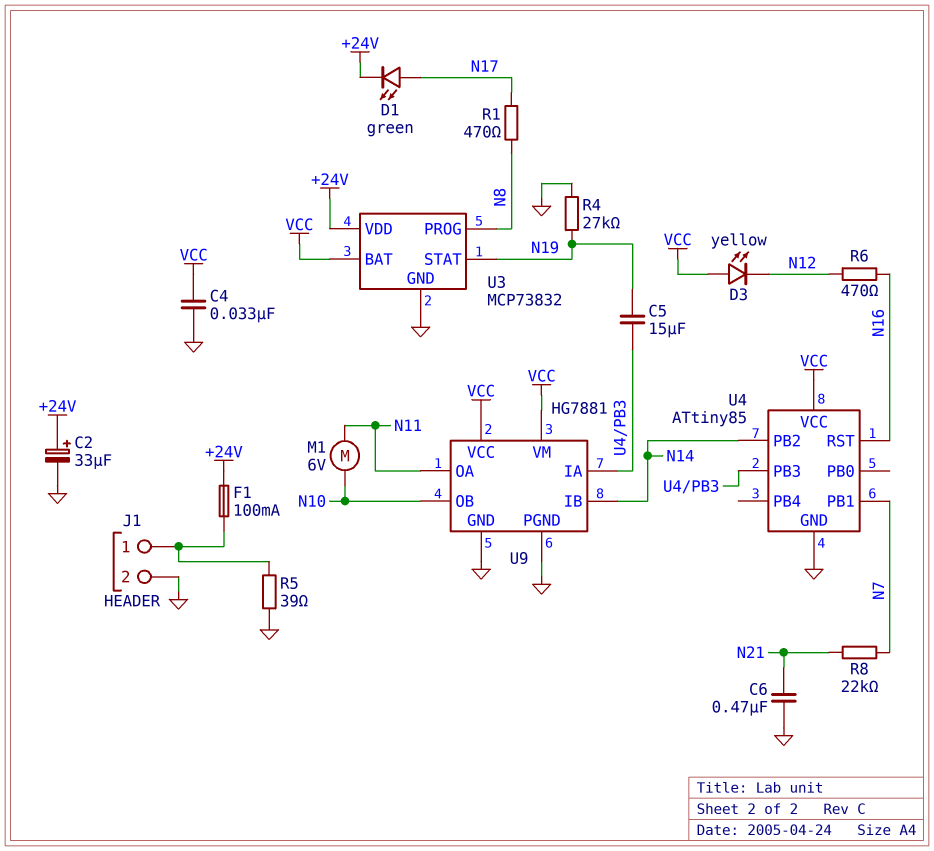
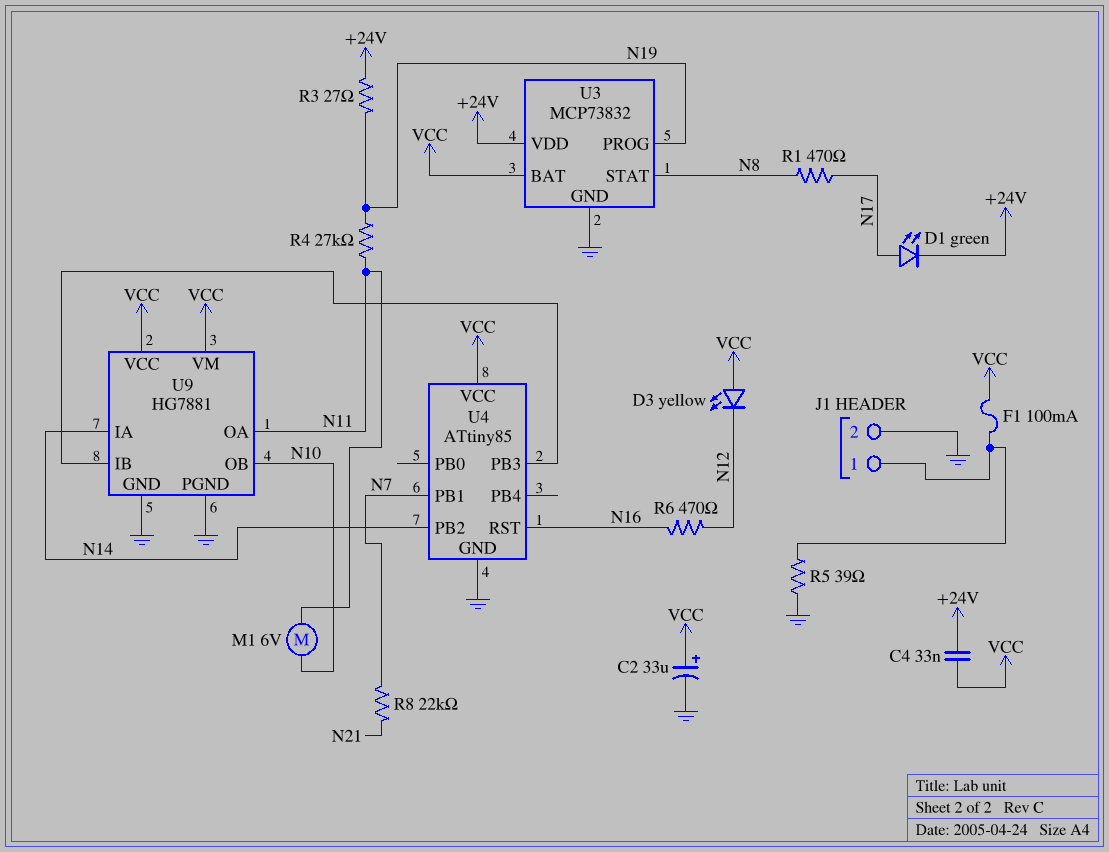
C2: 33uF (plus +24V, minus GND) -> 33uF (plus VCC, minus GND)
C4: 33nF (GND, VCC) -> 33nF (+24V, VCC)
C5: 15uF (N19, U4/PB3) -> none
C6: 470nF (GND, N21) -> none
F1: 100mA (+24V, J1/1) -> 100mA (J1/1, VCC)
R3: none -> 27 (+24V, N19)
R4: 27k (GND, N19) -> 27k (N11, N19)
U3 pin PROG: N8 -> N19
U3 pin STAT: N19 -> N8
U9 pin IA: U4/PB3 -> N14
U9 pin IB: N14 -> U4/PB3

